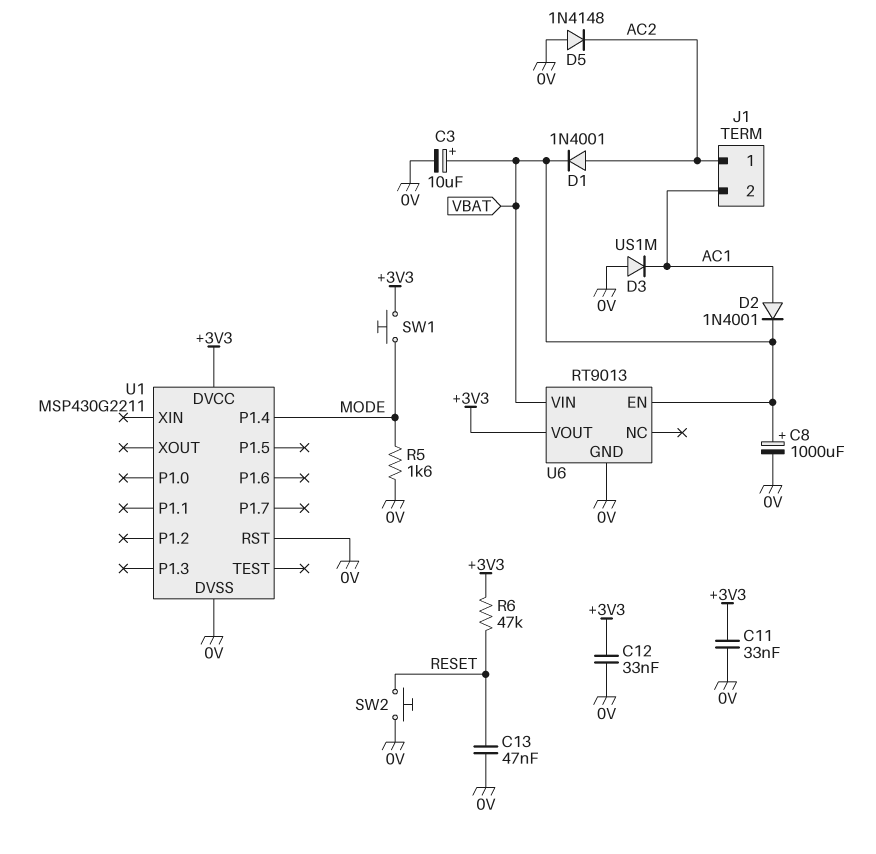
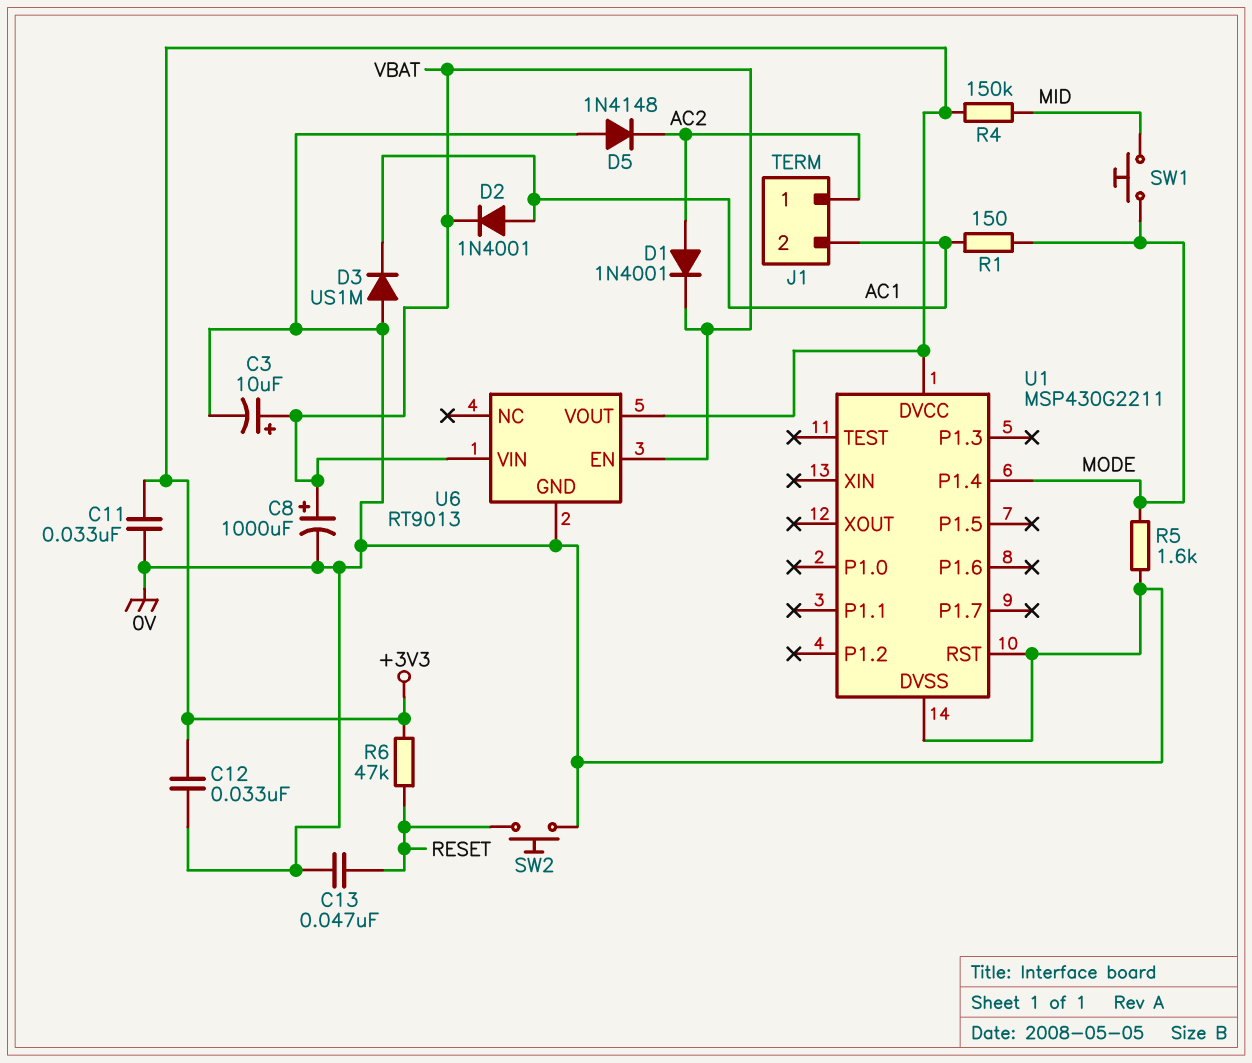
R1: none -> 150 (AC1, MODE)
R4: none -> 150k (+3V3, MID)
SW1: button (+3V3, MODE) -> button (MID, MODE)

